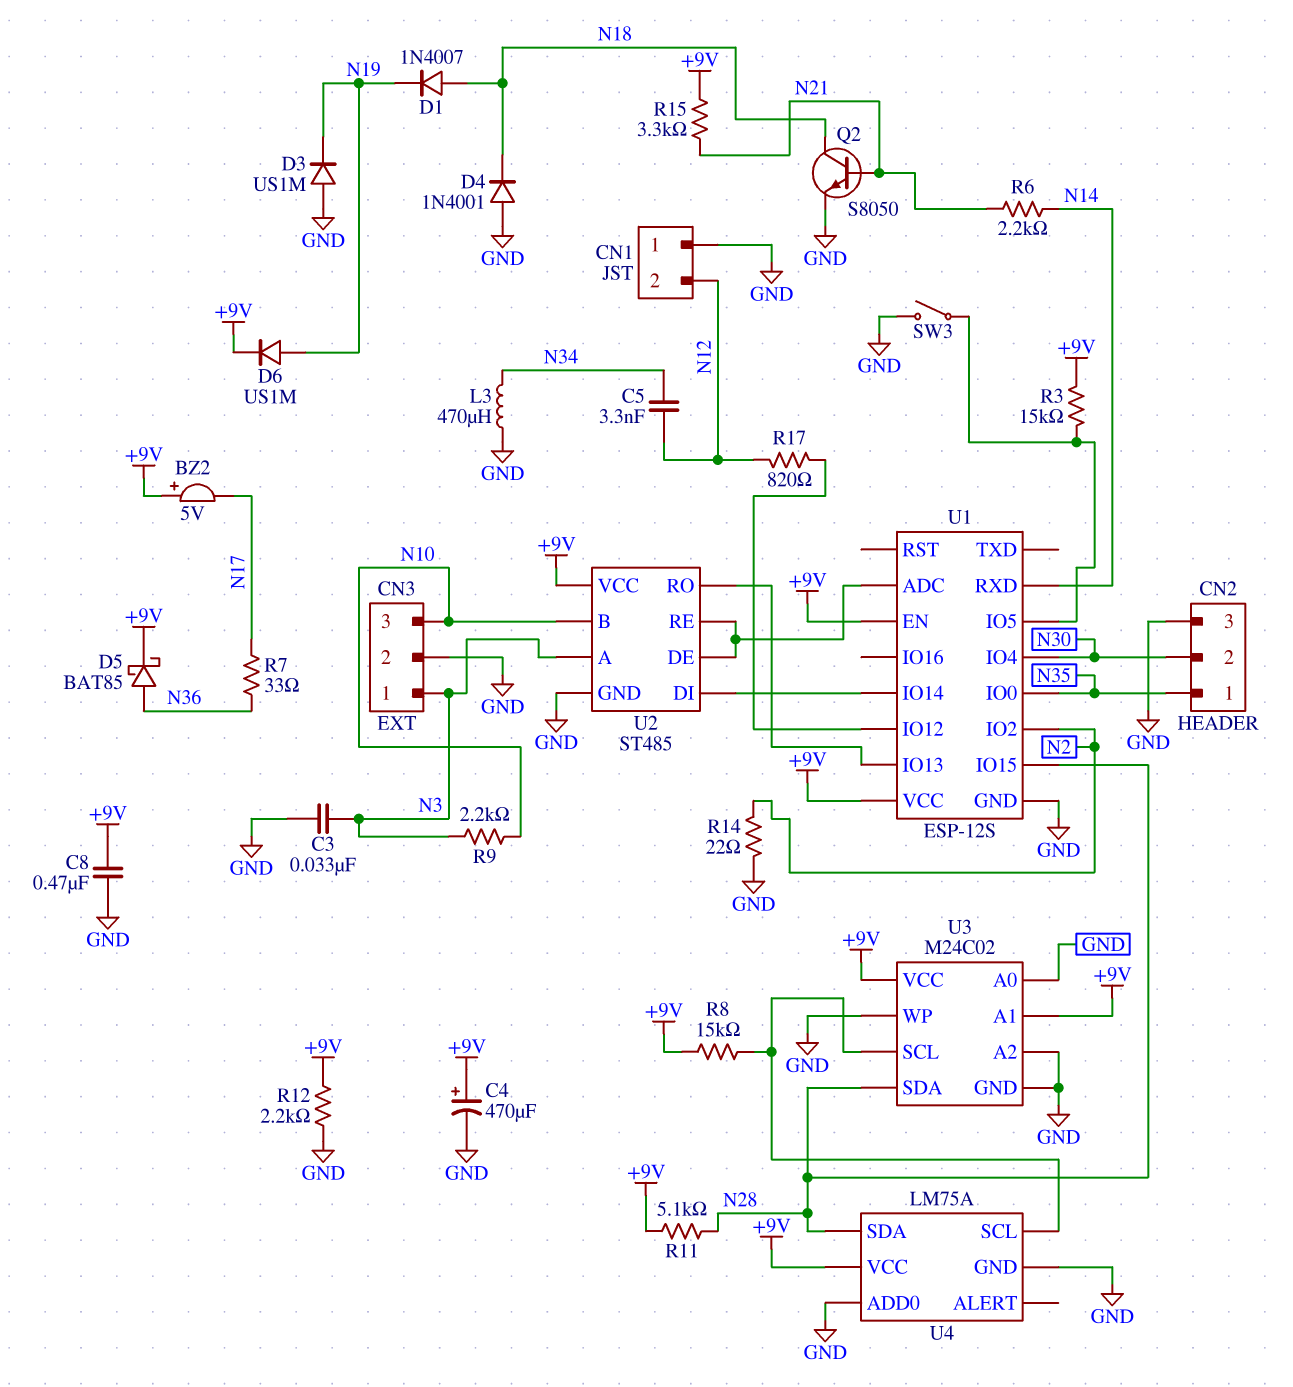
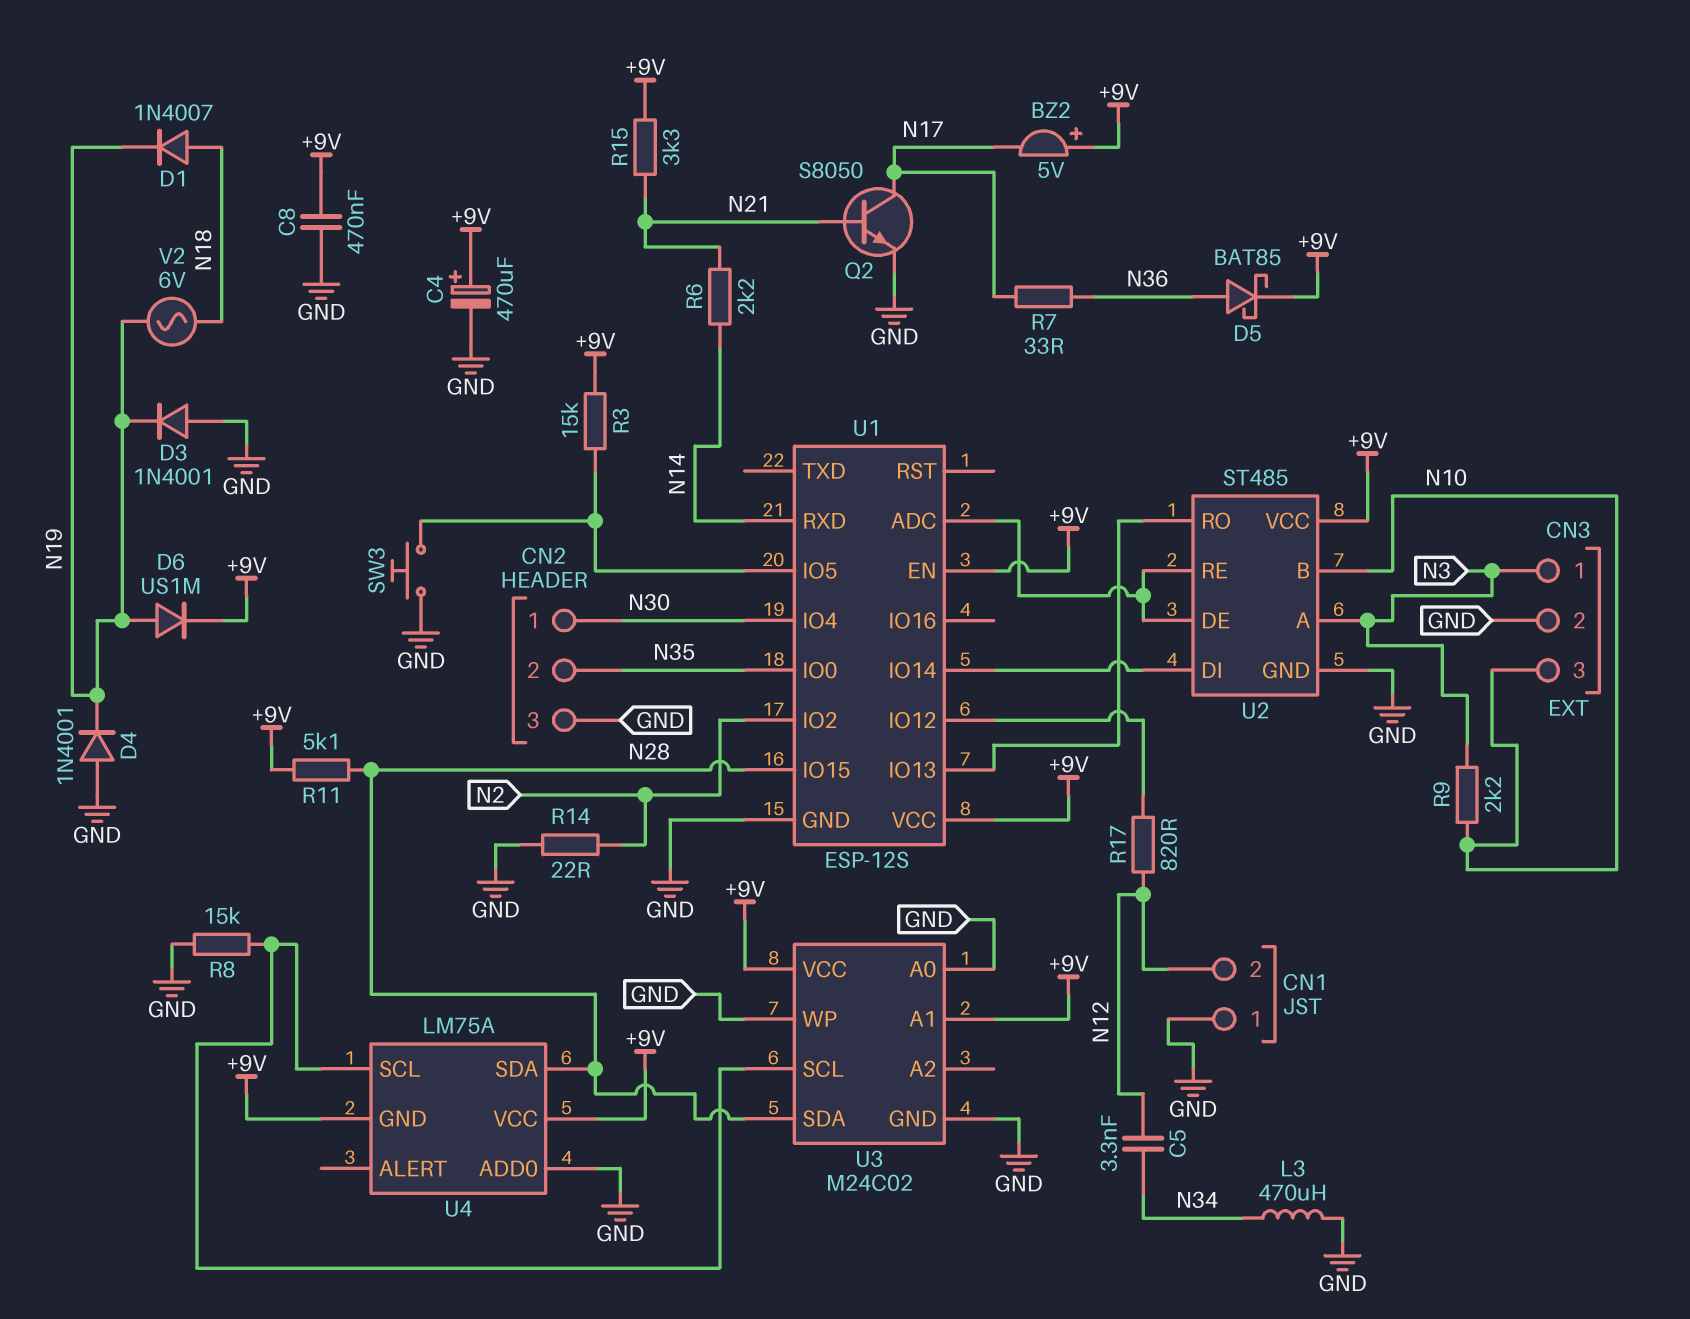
C3: 33nF (GND, N3) -> none
CN2 pin 1: N35 -> N30
CN2 pin 2: N30 -> N35
D3: diode US1M (A GND, K N19) -> diode 1N4001 (A GND, K N19)
D4: diode 1N4001 (A GND, K N18) -> diode 1N4001 (A GND, K N19)
Q2: NPN S8050 (B N21, C N18, E GND) -> NPN S8050 (B N21, C N17, E GND)
R8: 15k (+9V, U3/SCL) -> 15k (GND, U3/SCL)
R12: 2.2k (+9V, GND) -> none
SW3: switch (GND, U1/IO5) -> button (GND, U1/IO5)
U3 pin A2: GND -> none
U4 pin GND: GND -> +9V
V2: none -> AC 6V (N18, N19)

